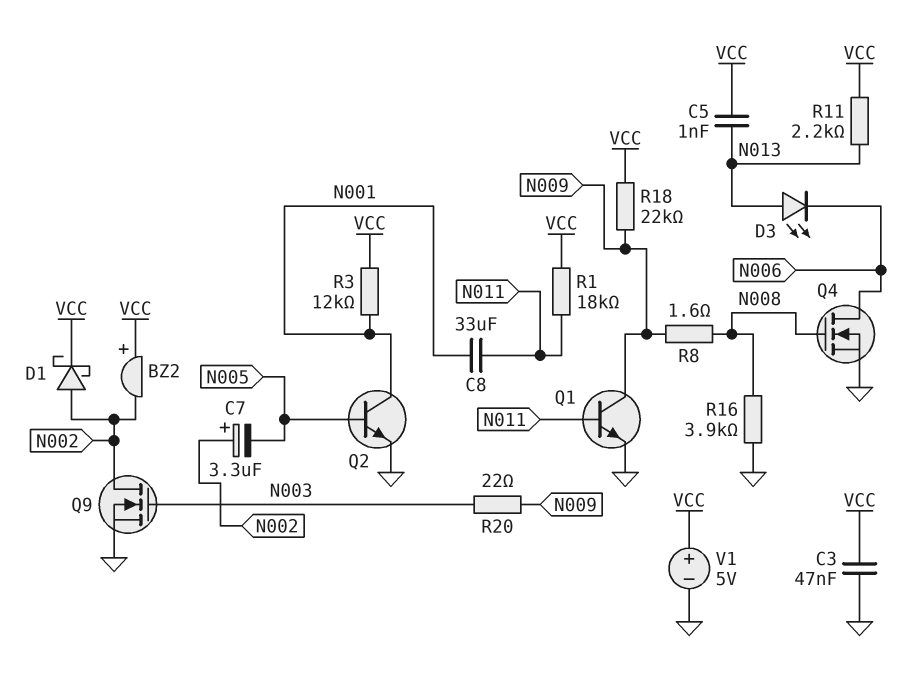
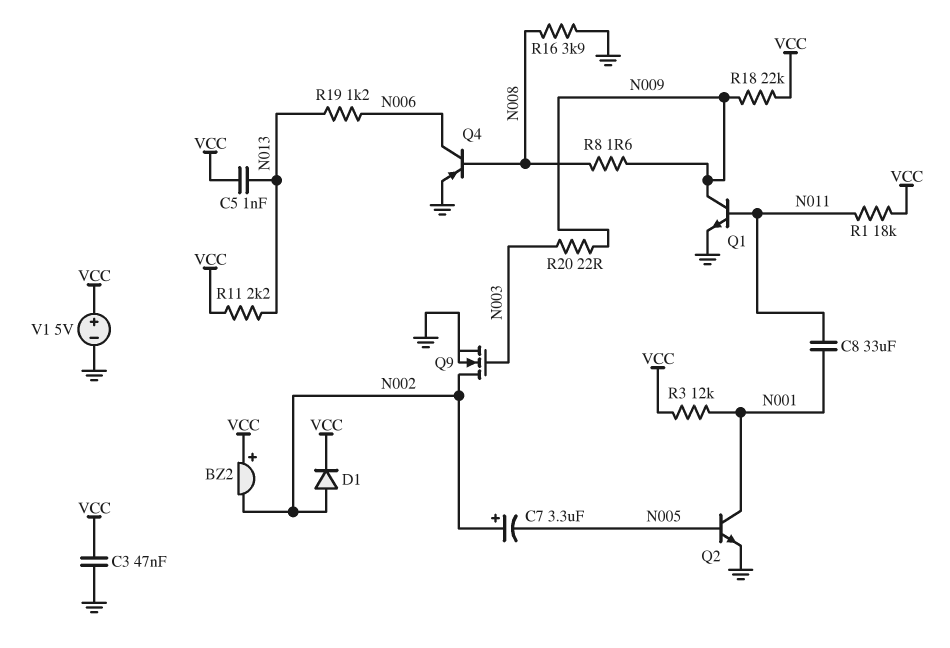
D1: schottky (A N002, K VCC) -> diode (A N002, K VCC)
D3: LED (A N013, K N006) -> none
Q4: NMOS (G N008, D N006, S GND) -> PNP (B N008, C N006, E GND)
R19: none -> 1.2k (N006, N013)

